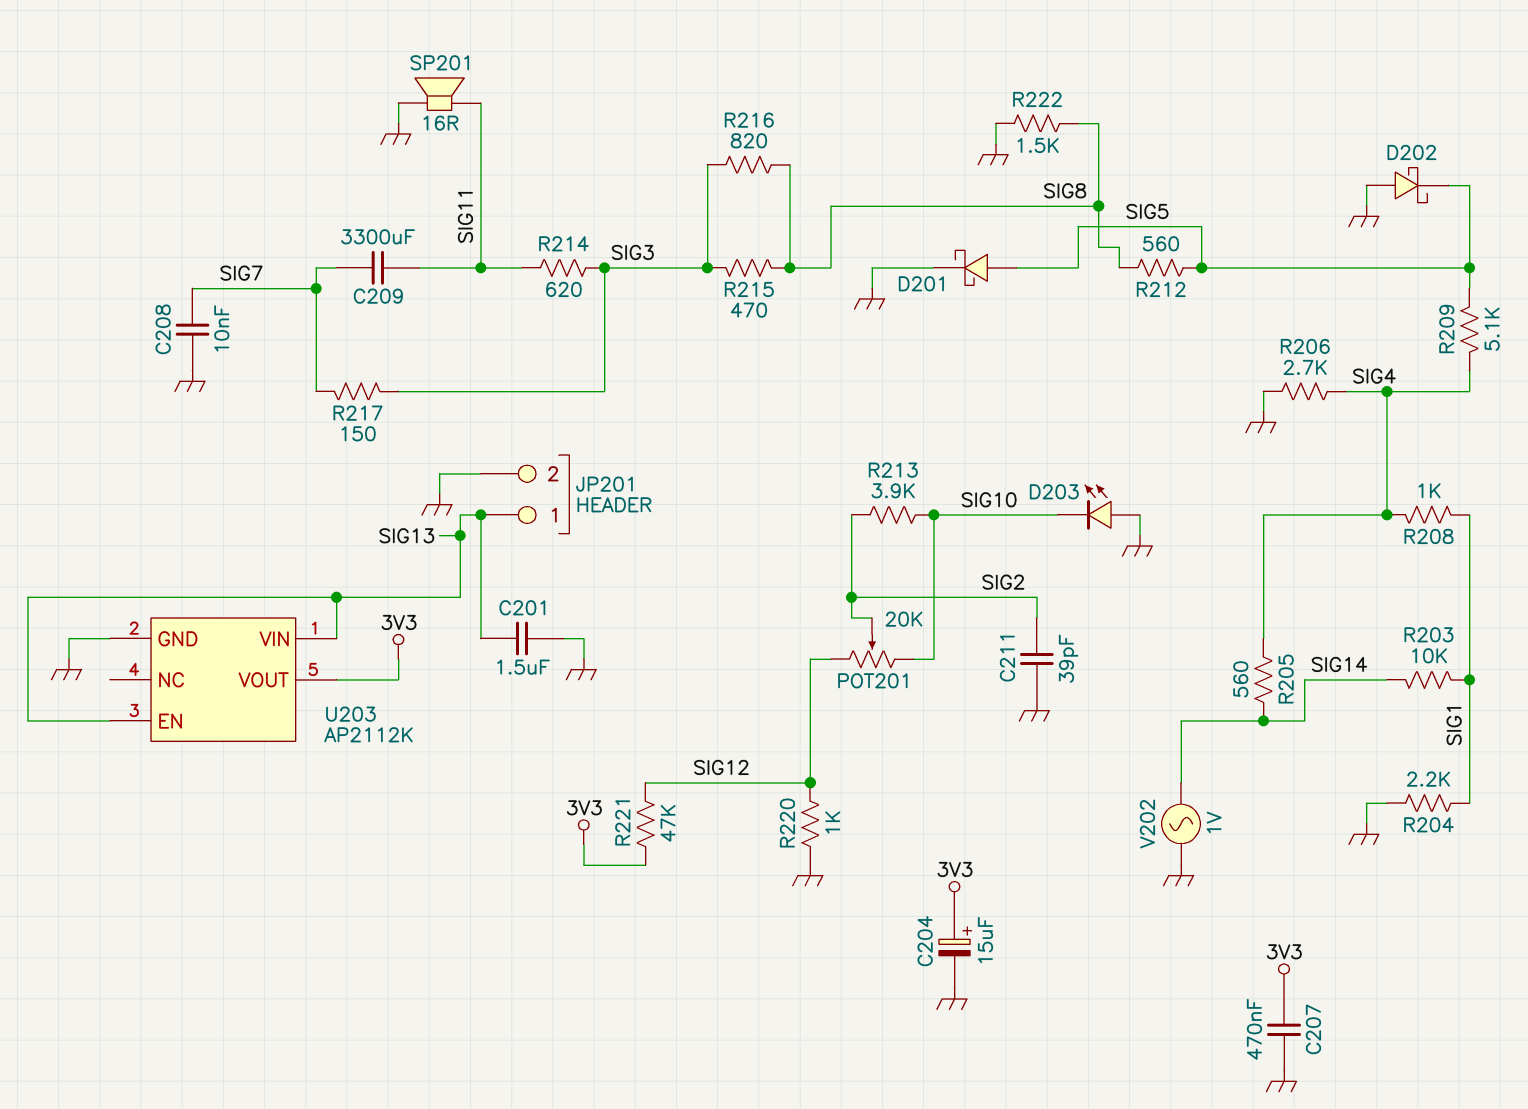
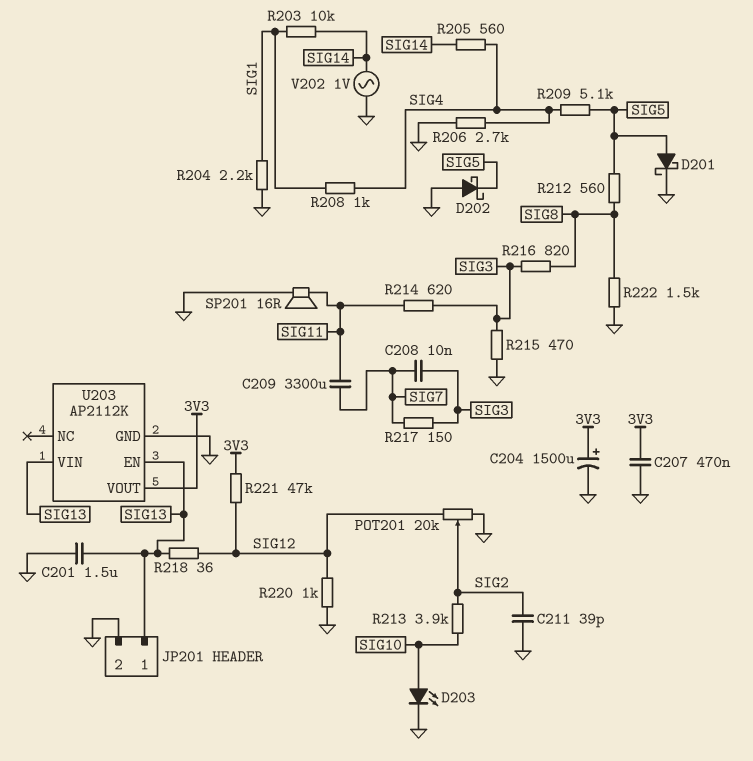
C204: 15uF (plus 3V3, minus GND) -> 1500uF (plus 3V3, minus GND)
C208: 10nF (GND, SIG7) -> 10nF (SIG3, SIG7)
D203: LED (A GND, K SIG10) -> LED (A SIG10, K GND)
POT201: 20k (SIG10, SIG12, wiper SIG2) -> 20k (GND, SIG12, wiper SIG2)
R215: 470 (SIG3, SIG8) -> 470 (GND, SIG3)
R218: none -> 36 (SIG12, SIG13)

